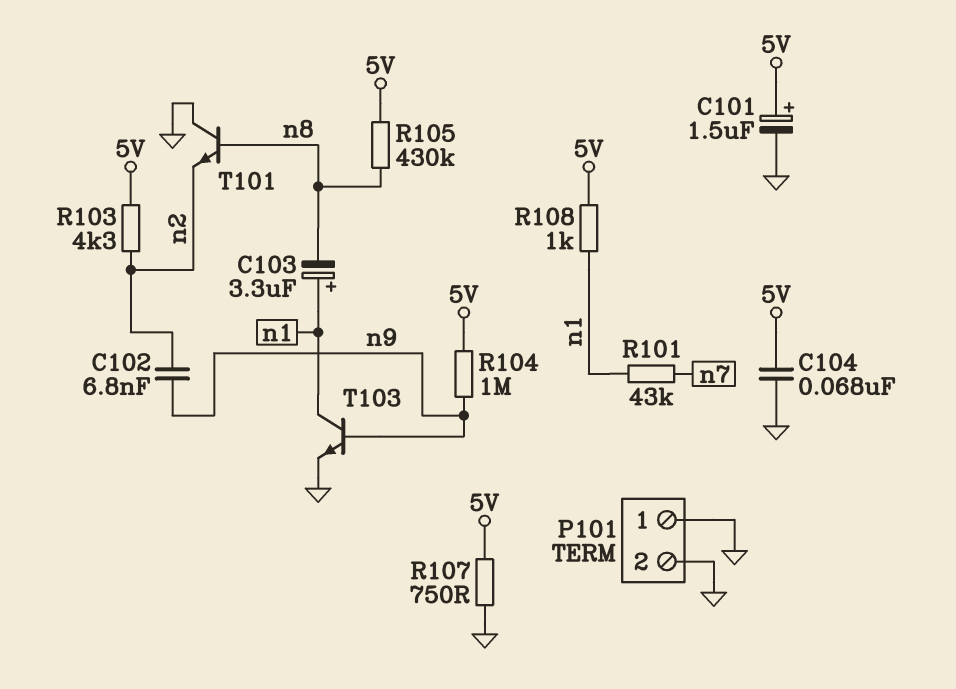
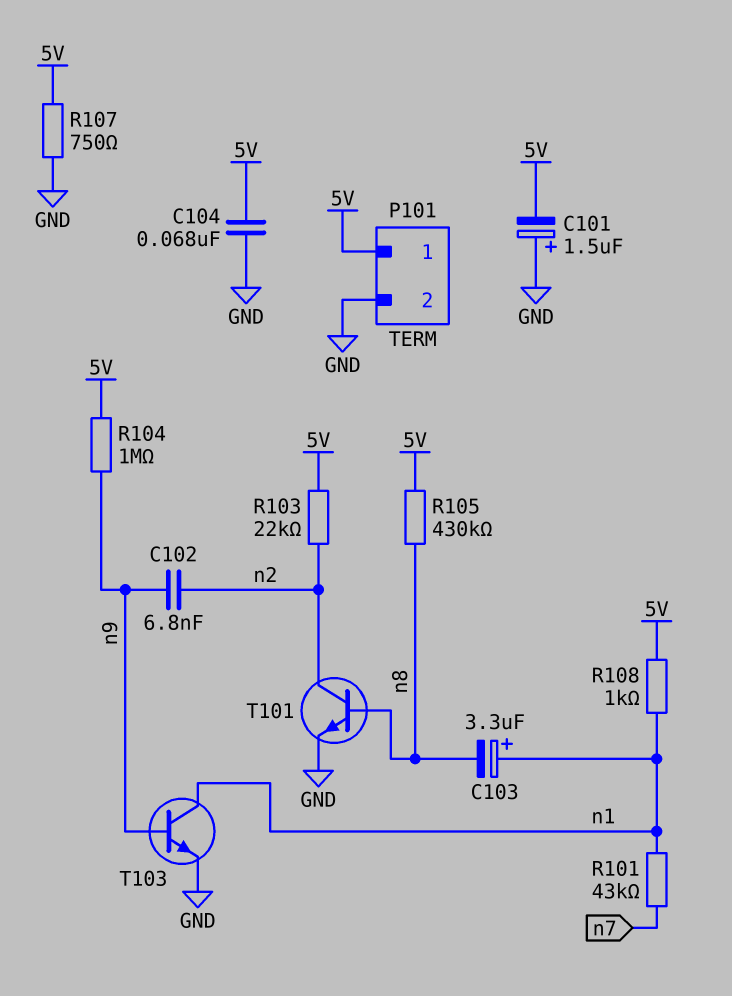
C101: 1.5uF (plus 5V, minus GND) -> 1.5uF (plus GND, minus 5V)
P101 pin 1: GND -> 5V
R103: 4.3k (5V, n2) -> 22k (5V, n2)
T101: NPN (B n8, C GND, E n2) -> NPN (B n8, C n2, E GND)

